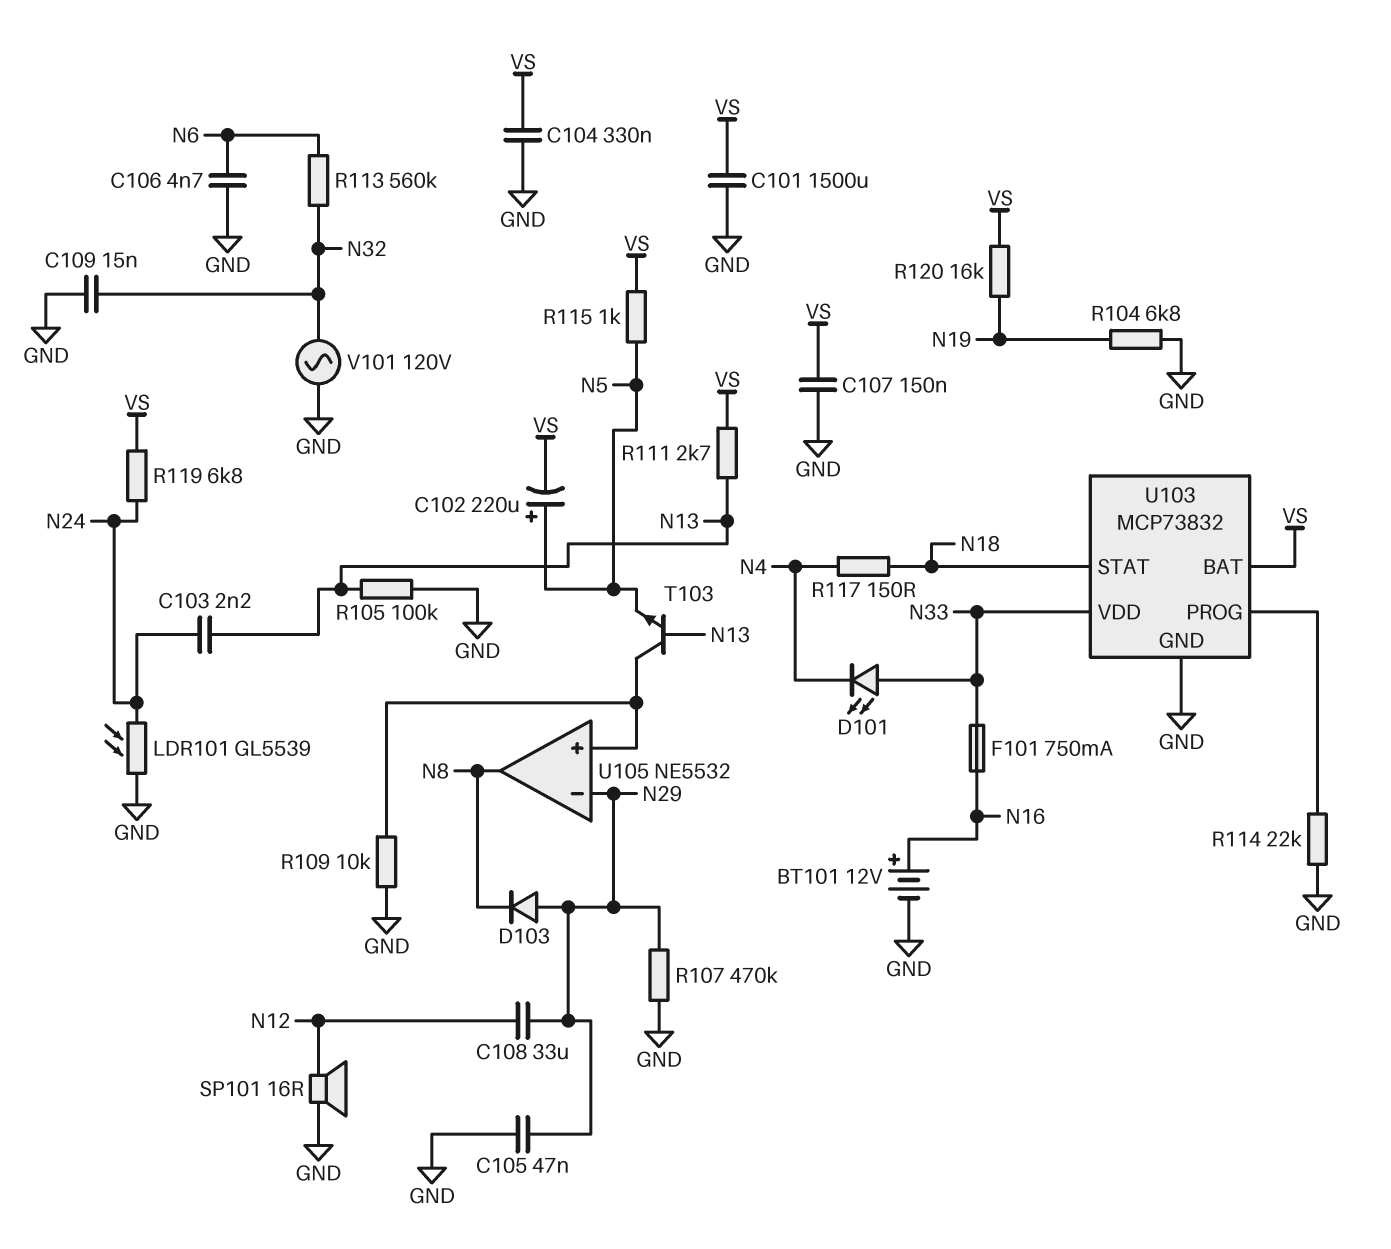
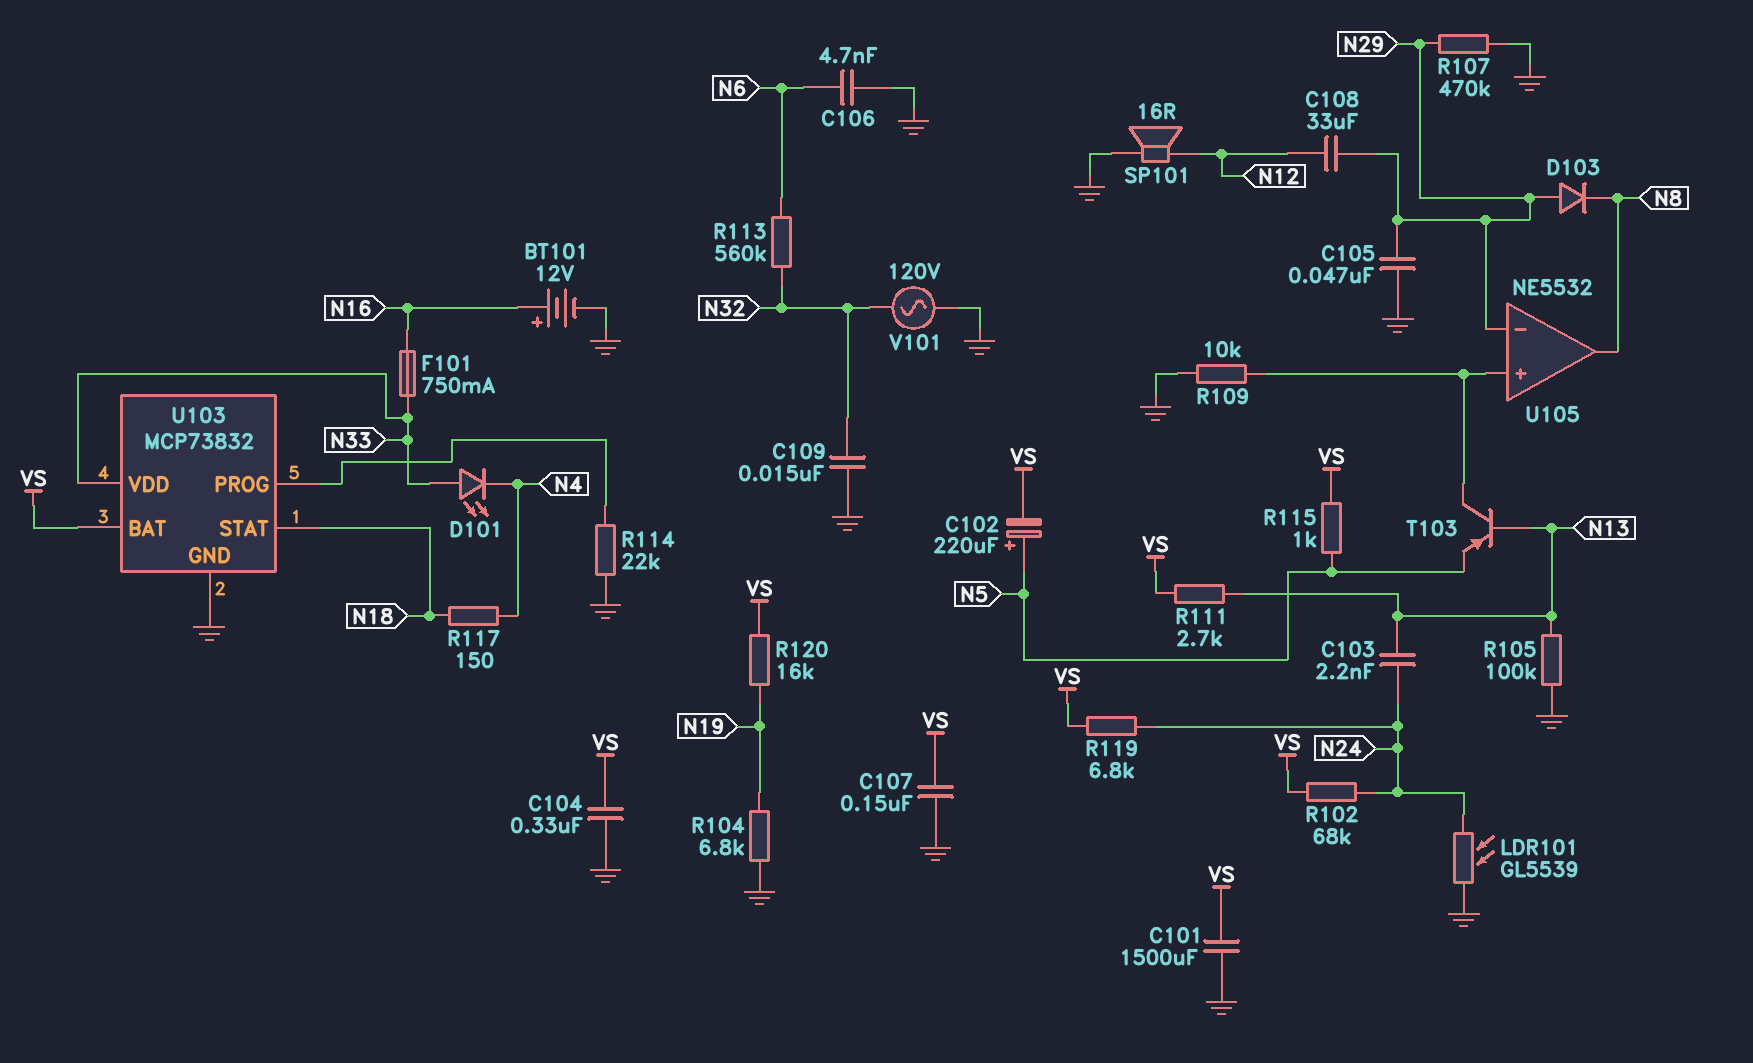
R102: none -> 68k (N24, VS)
T103: NPN (B N13, C U105/in+, E N5) -> PNP (B N13, C U105/in+, E N5)

